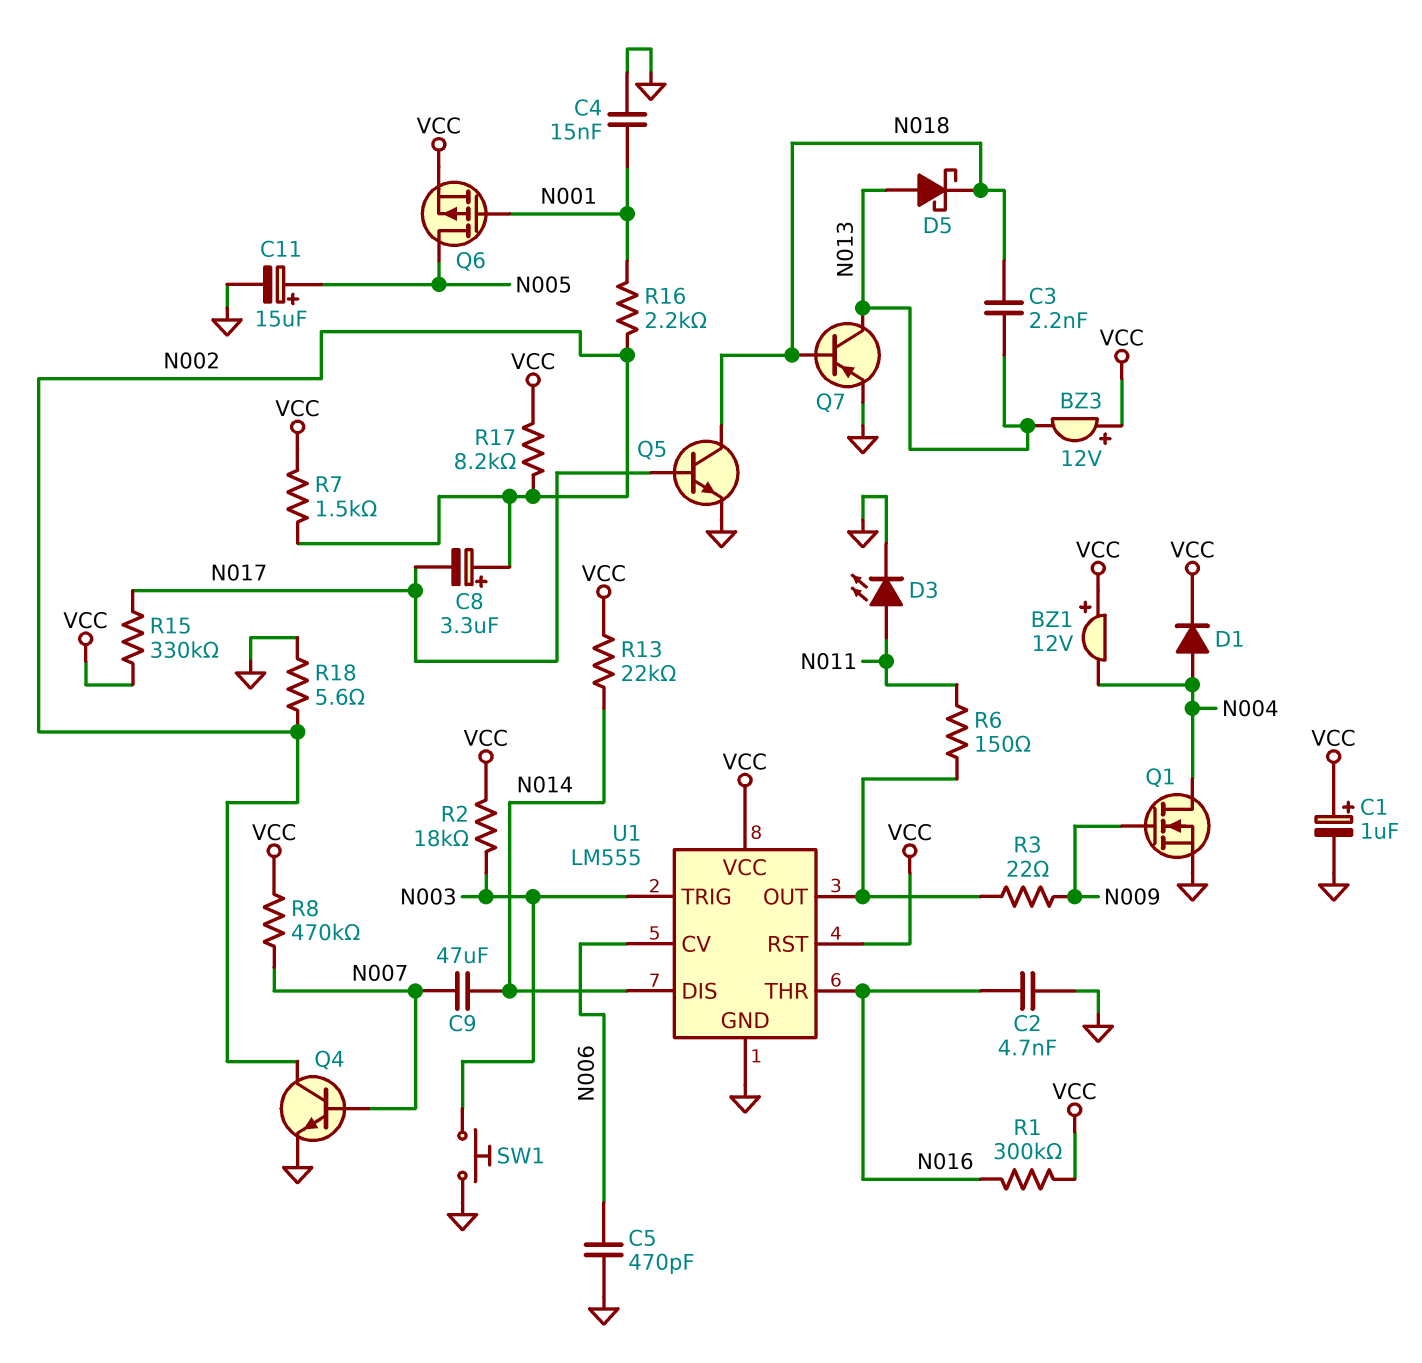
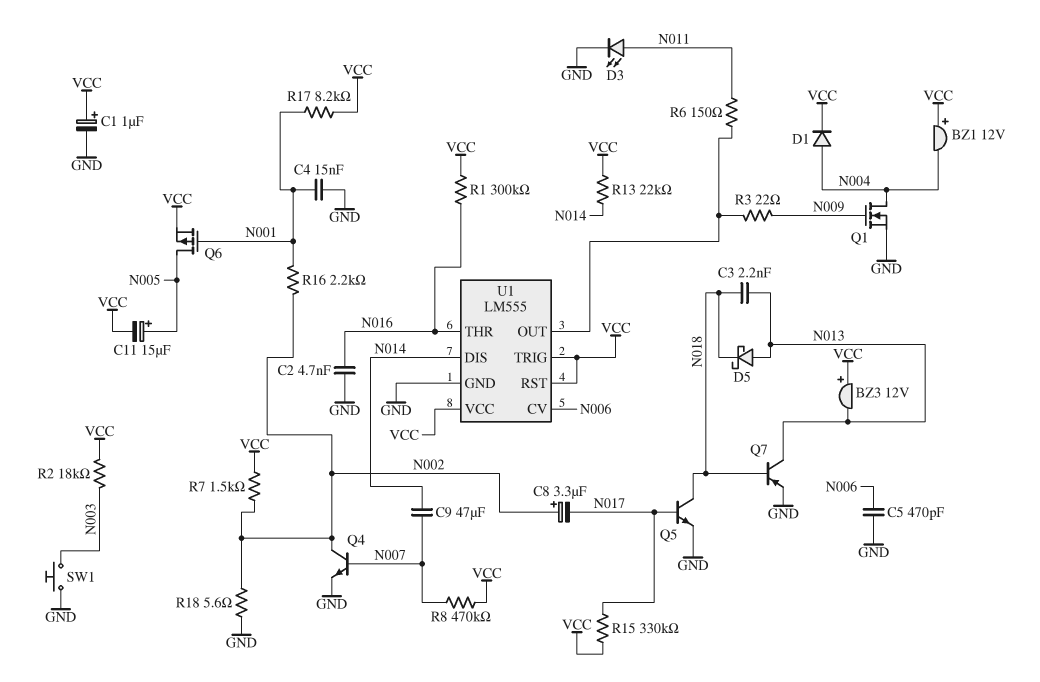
C11: 15uF (plus N005, minus GND) -> 15uF (plus N005, minus VCC)
R17: 8.2k (N002, VCC) -> 8.2k (N001, VCC)
U1 pin TRIG: N003 -> VCC

